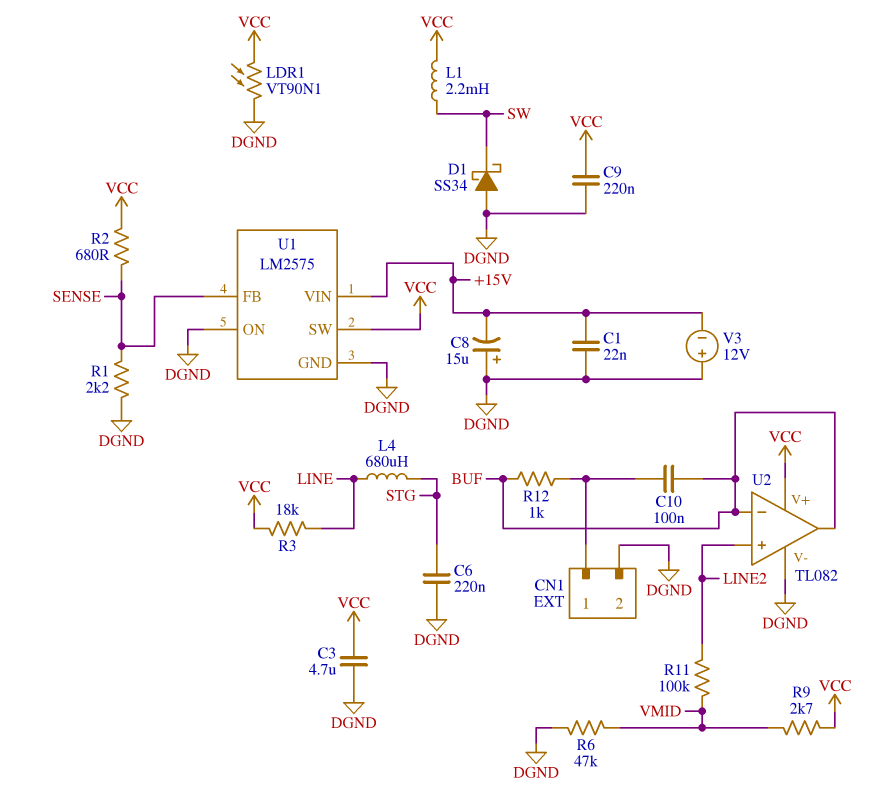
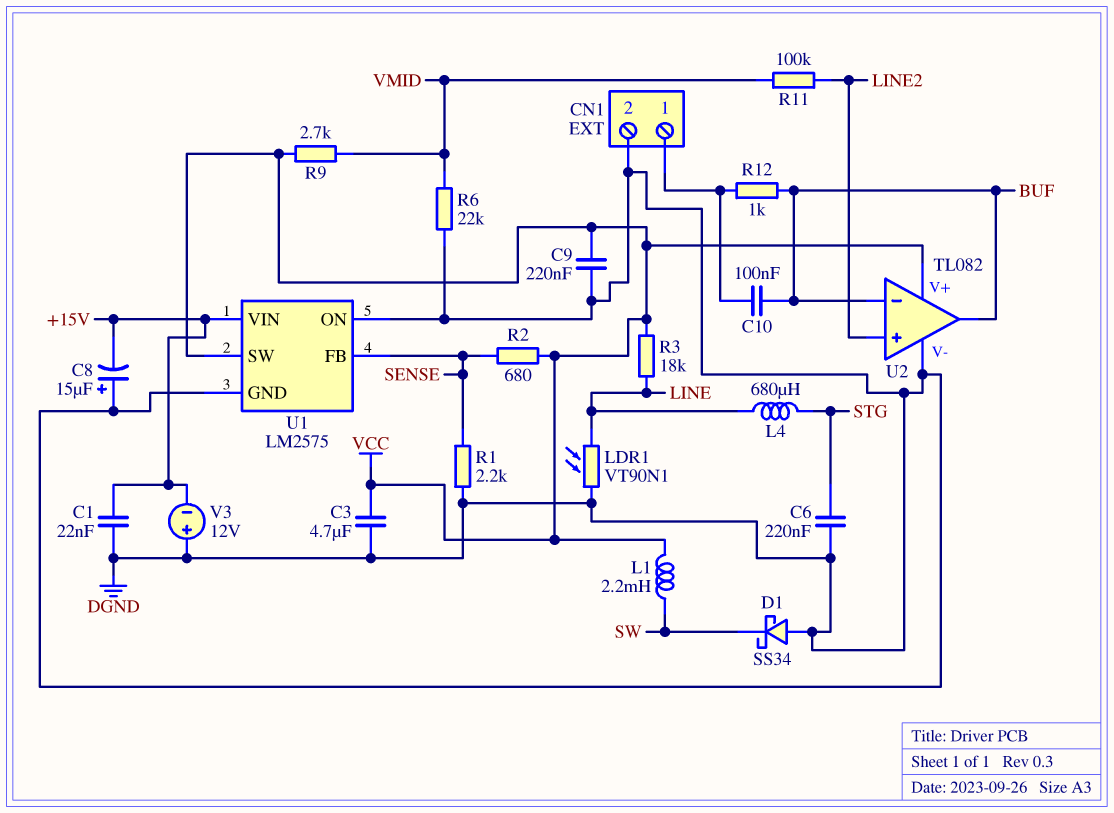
LDR1: VT90N1 (DGND, VCC) -> VT90N1 (DGND, LINE)
R6: 47k (DGND, VMID) -> 22k (DGND, VMID)

